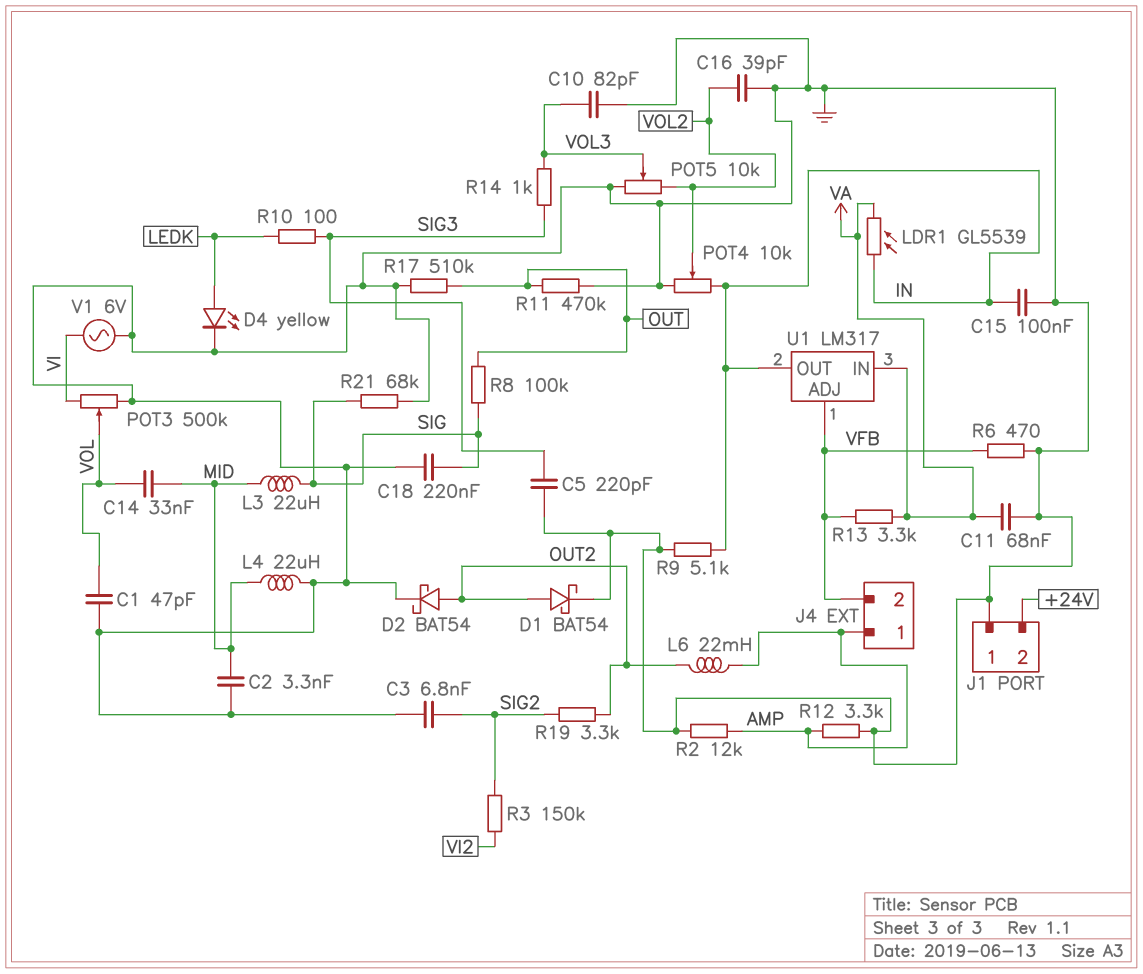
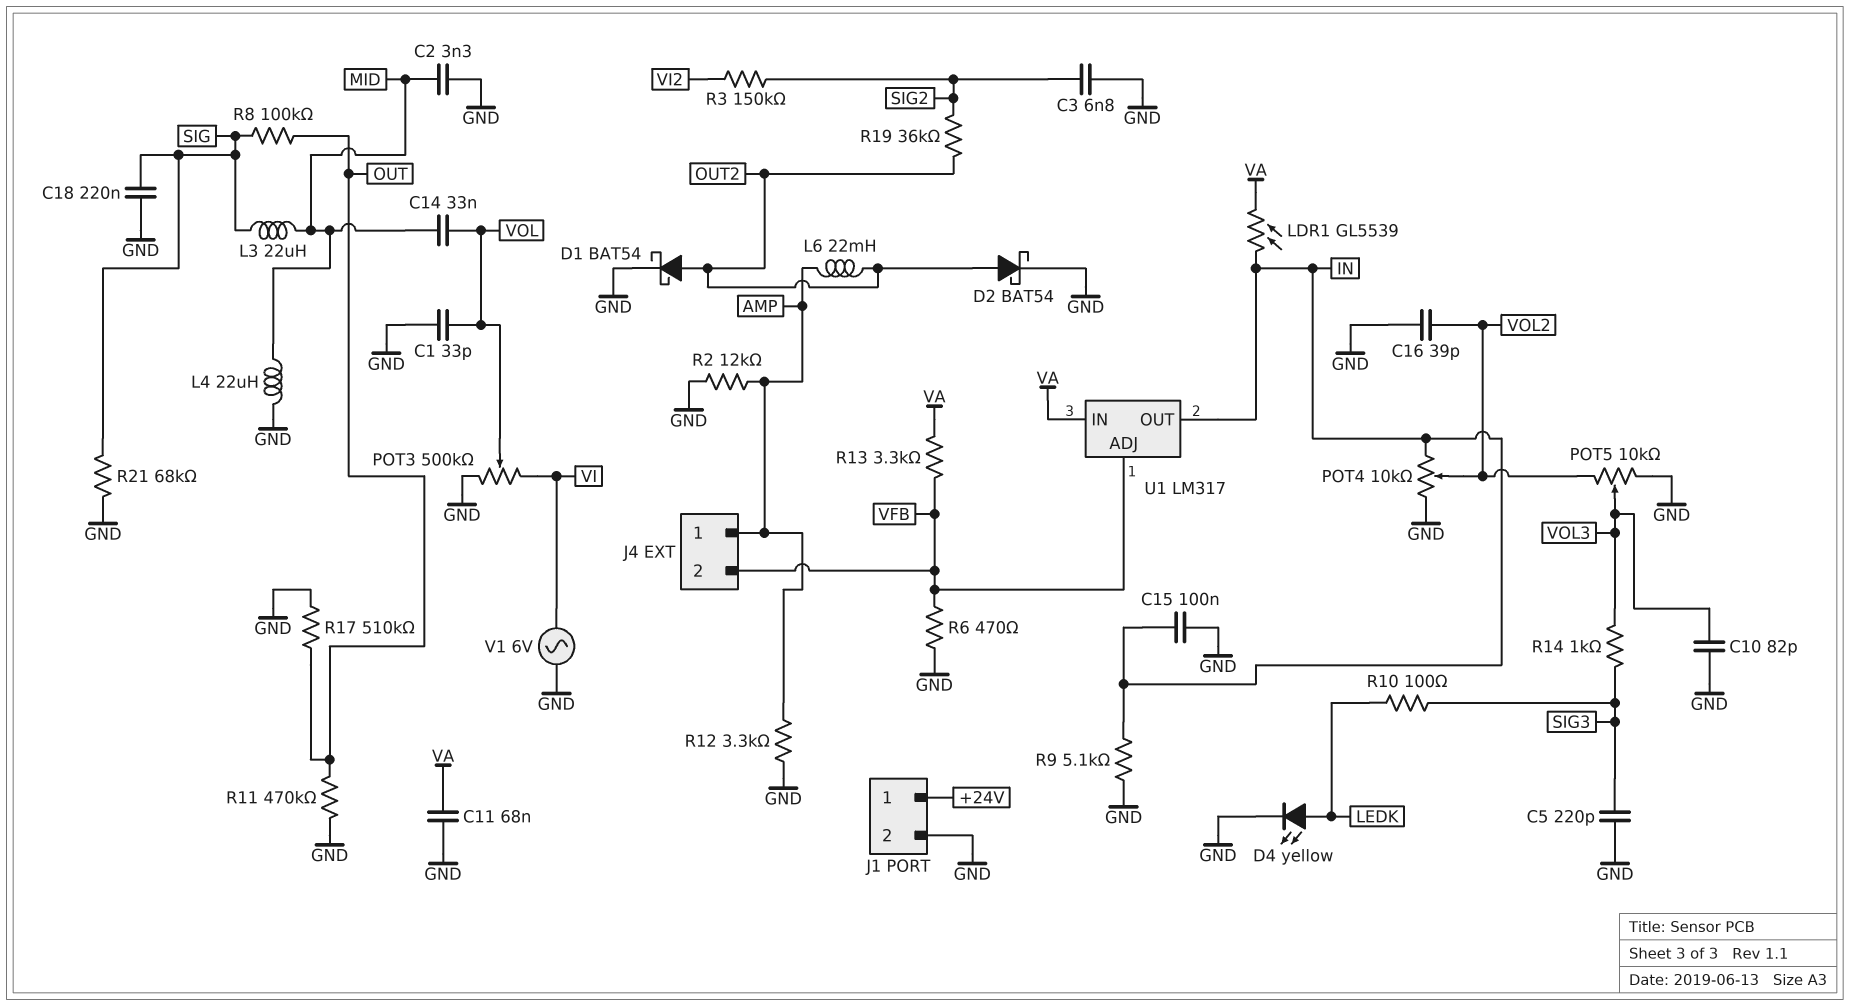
C1: 47pF (GND, VOL) -> 33pF (GND, VOL)
J1 pin 1: GND -> +24V
J1 pin 2: +24V -> GND
R19: 3.3k (OUT2, SIG2) -> 36k (OUT2, SIG2)

